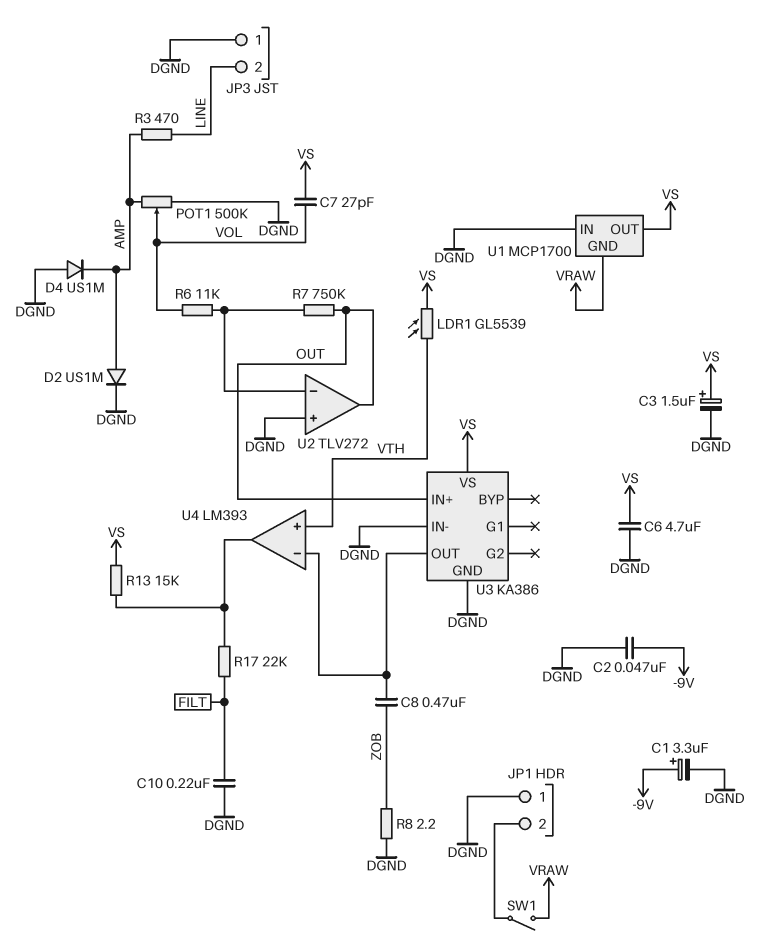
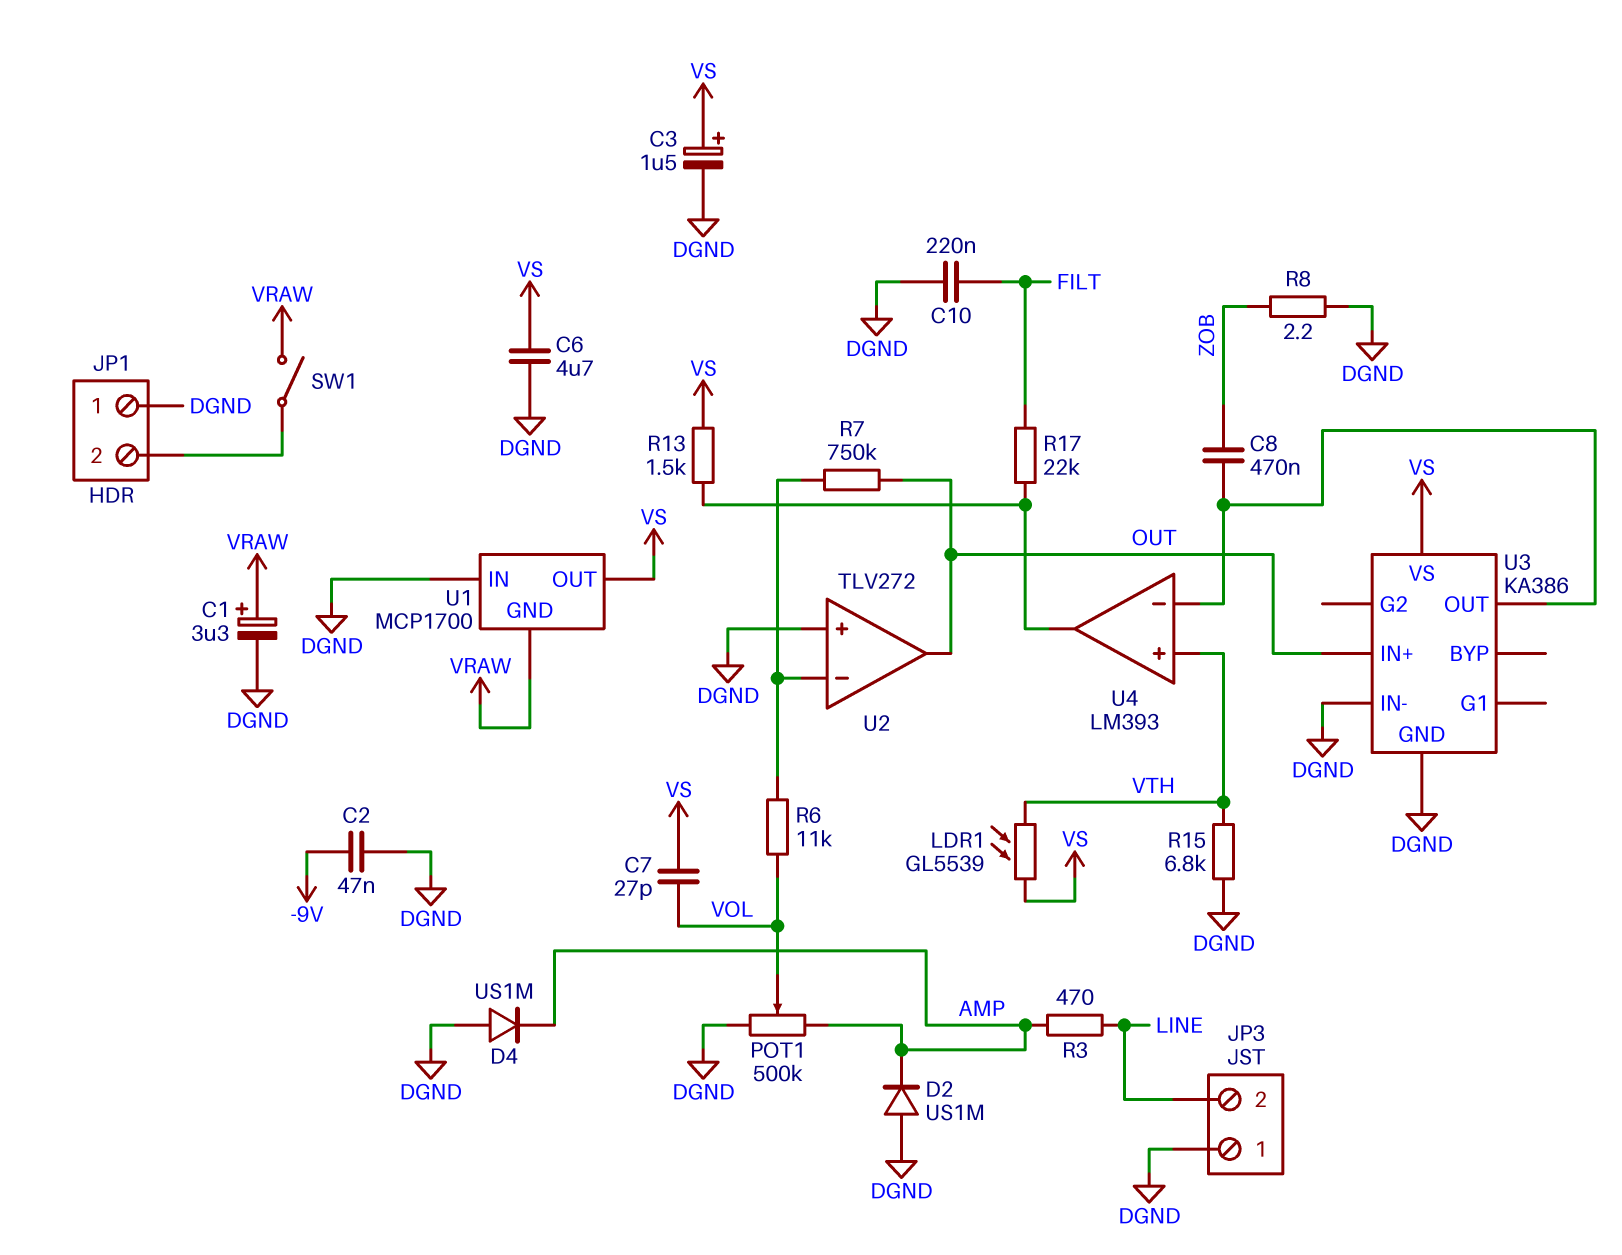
C1: 3.3uF (plus -9V, minus DGND) -> 3.3uF (plus VRAW, minus DGND)
D2: diode US1M (A AMP, K DGND) -> diode US1M (A DGND, K AMP)
R13: 15k (U4/out, VS) -> 1.5k (U4/out, VS)
R15: none -> 6.8k (DGND, VTH)

